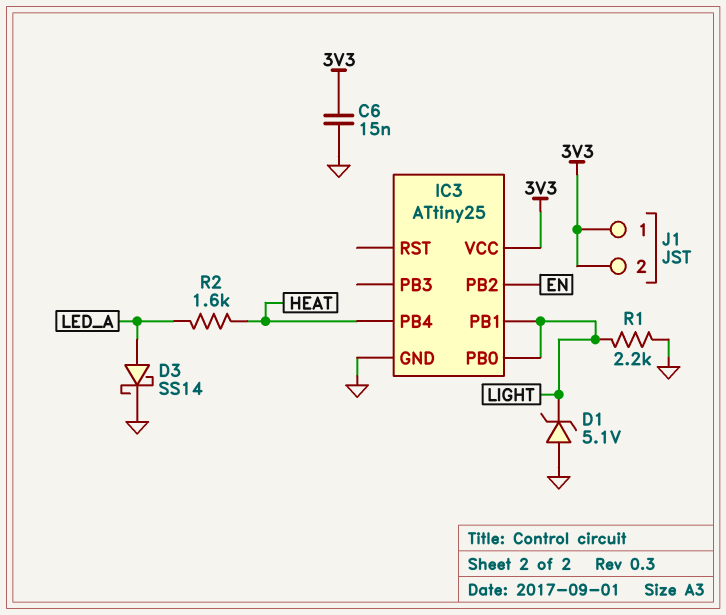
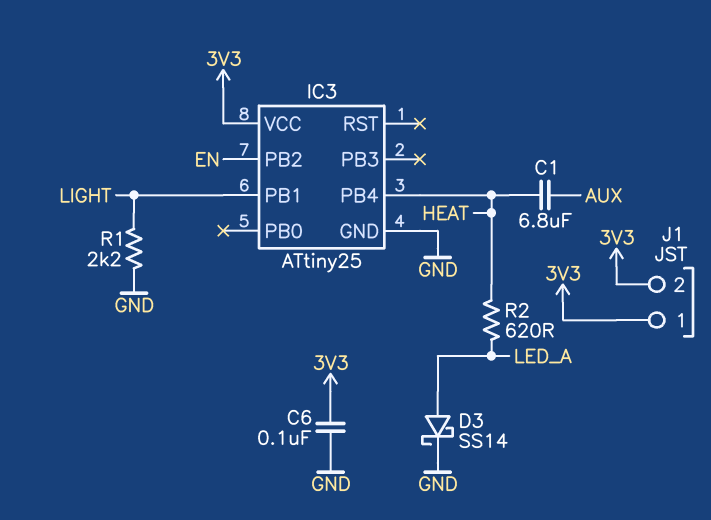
C1: none -> 6.8uF (AUX, HEAT)
C6: 15nF (3V3, GND) -> 100nF (3V3, GND)
D1: zener 5.1V (A GND, K LIGHT) -> none
IC3 pin PB0: LIGHT -> none
R2: 1.6k (HEAT, LED_A) -> 620 (HEAT, LED_A)

